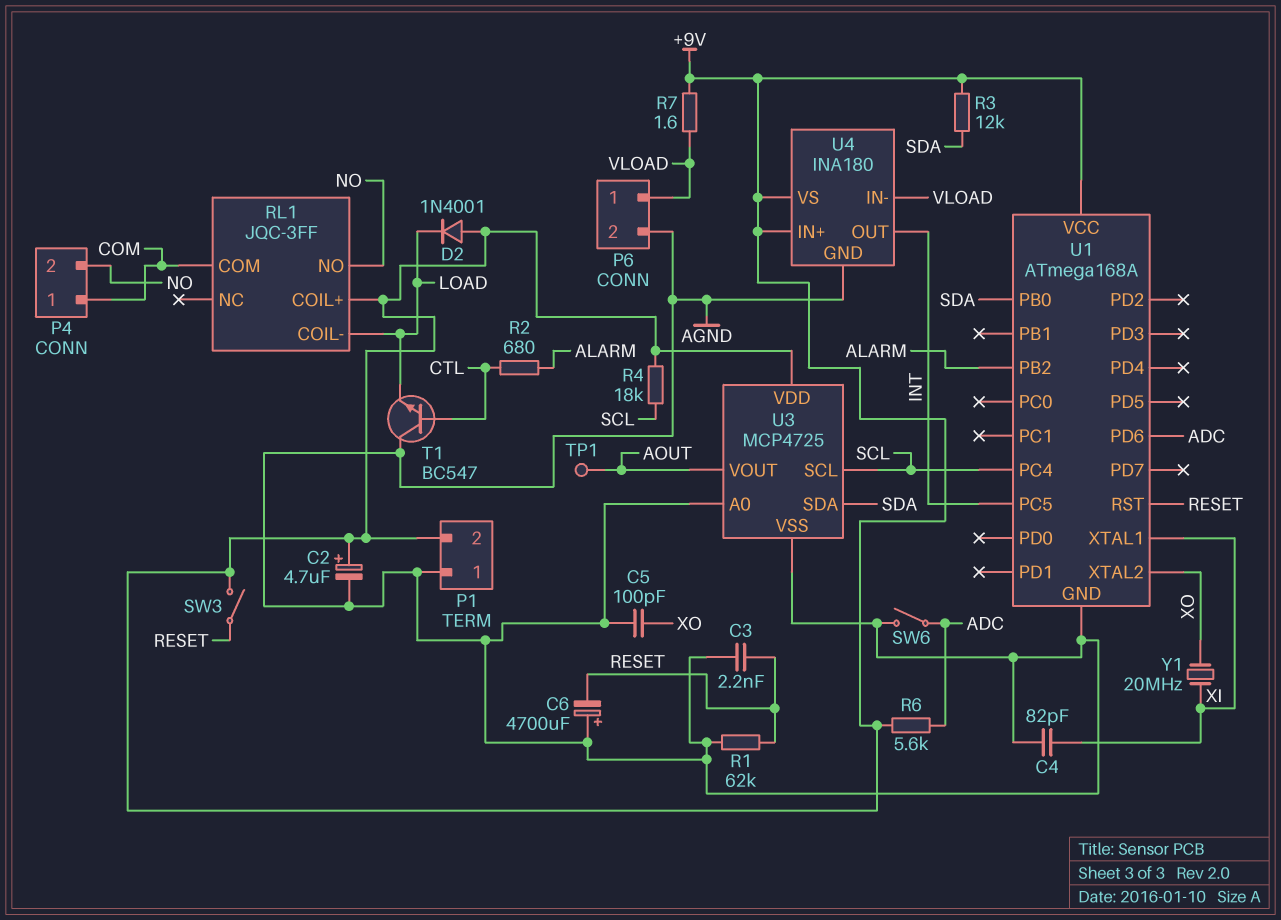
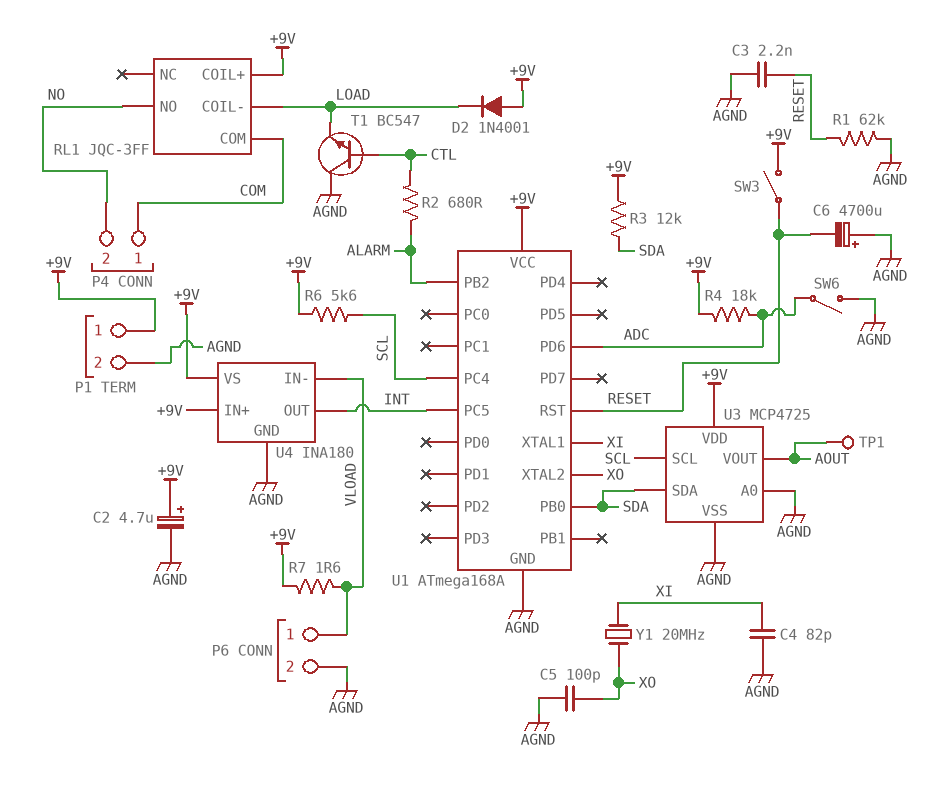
P1 pin 1: AGND -> +9V
P1 pin 2: +9V -> AGND
R4: 18k (+9V, SCL) -> 18k (+9V, ADC)
R6: 5.6k (+9V, ADC) -> 5.6k (+9V, SCL)

